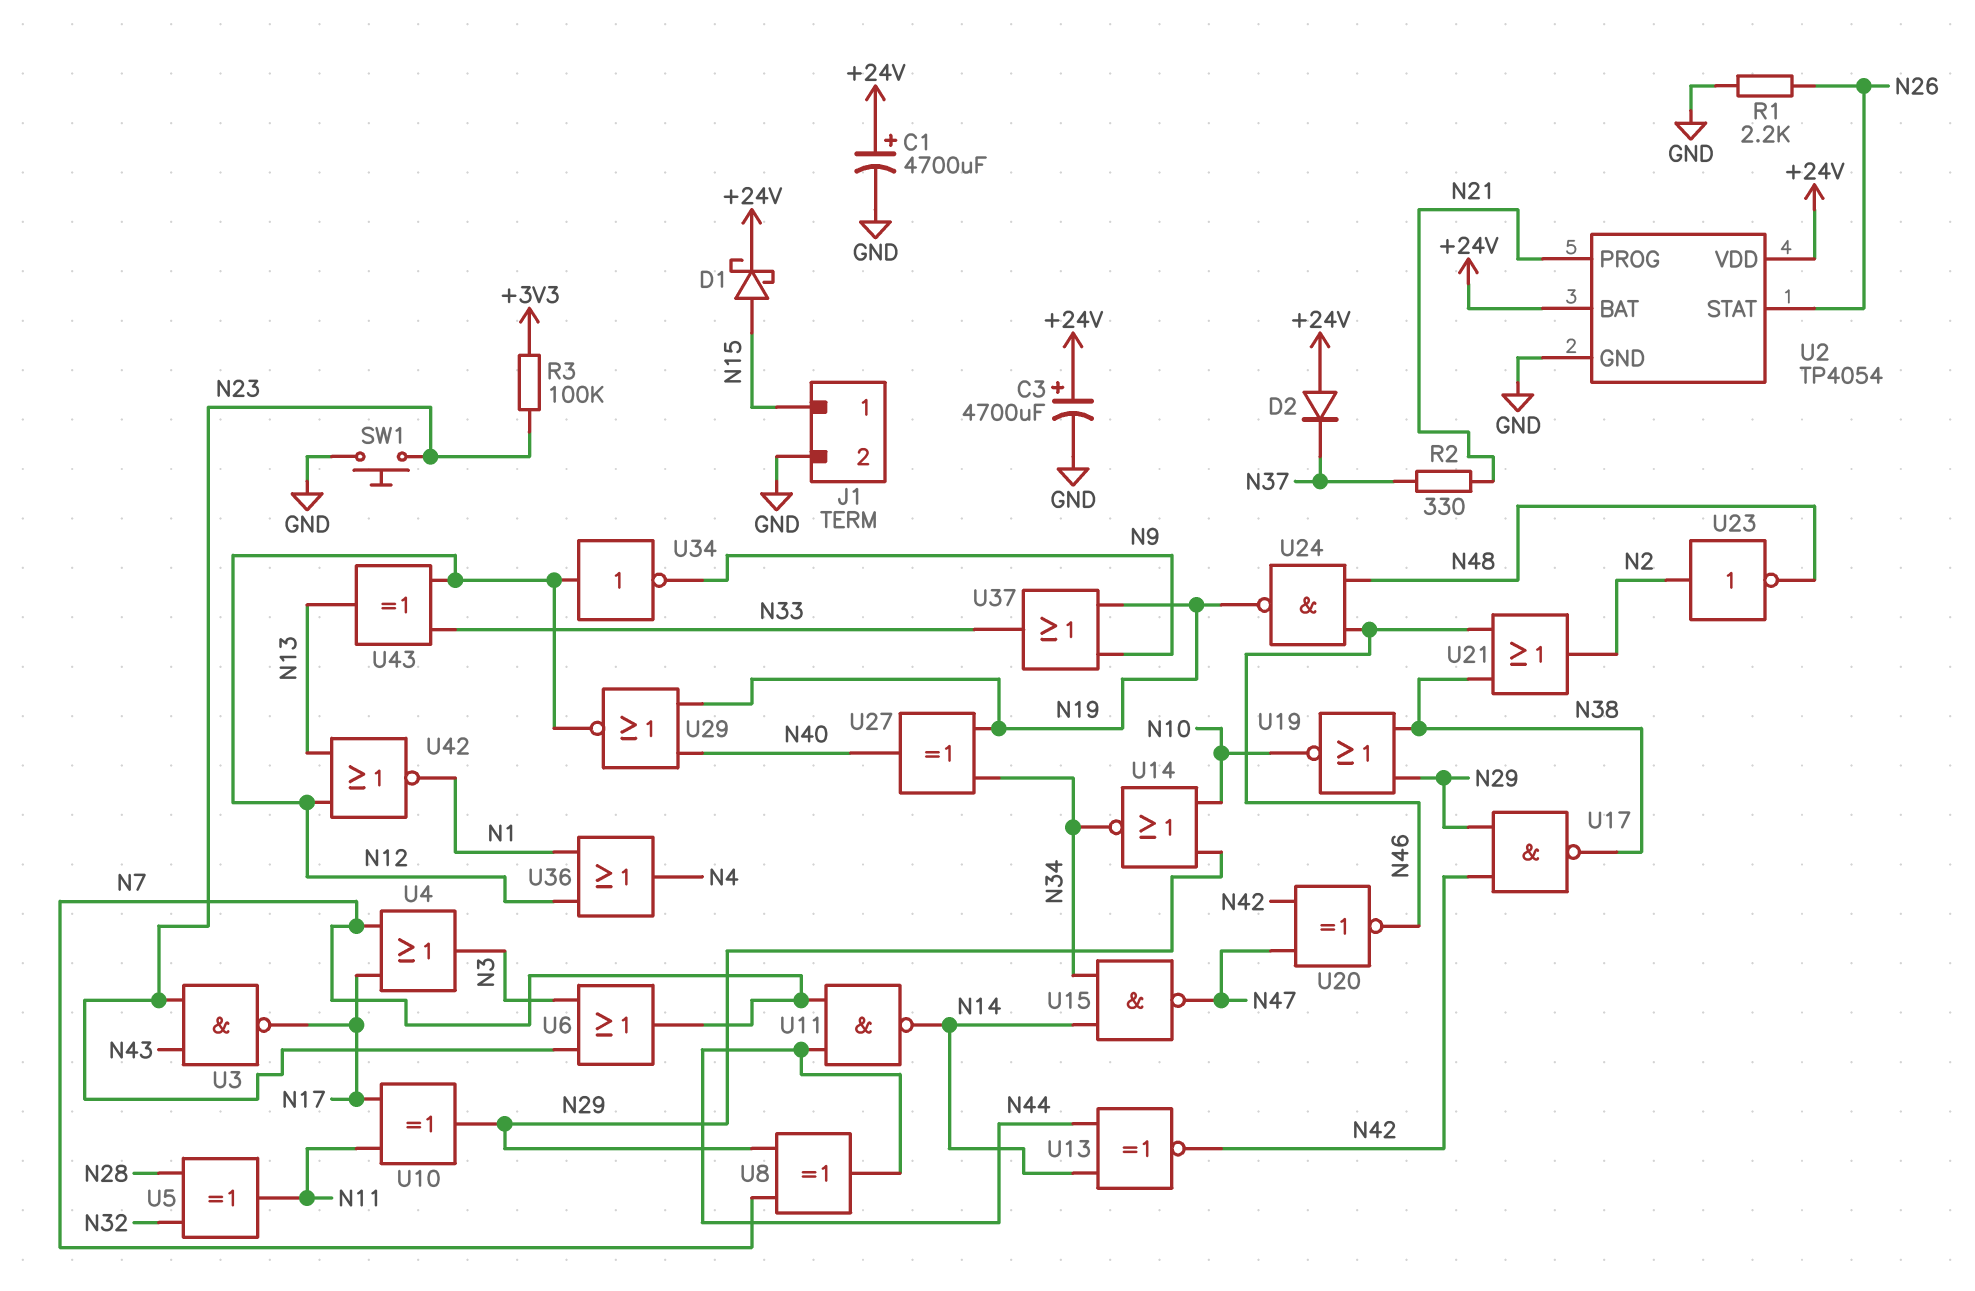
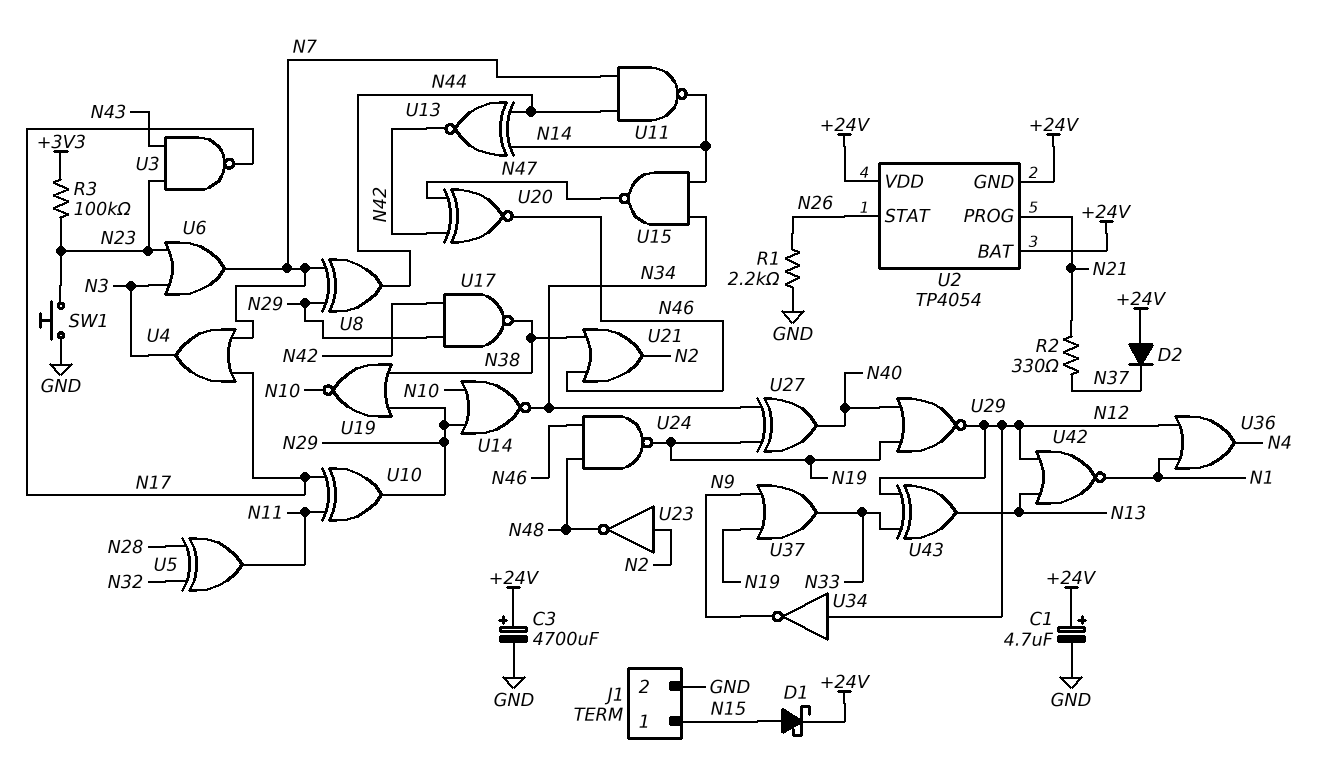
C1: 4700uF (plus +24V, minus GND) -> 4.7uF (plus +24V, minus GND)
U2 pin GND: GND -> +24V

